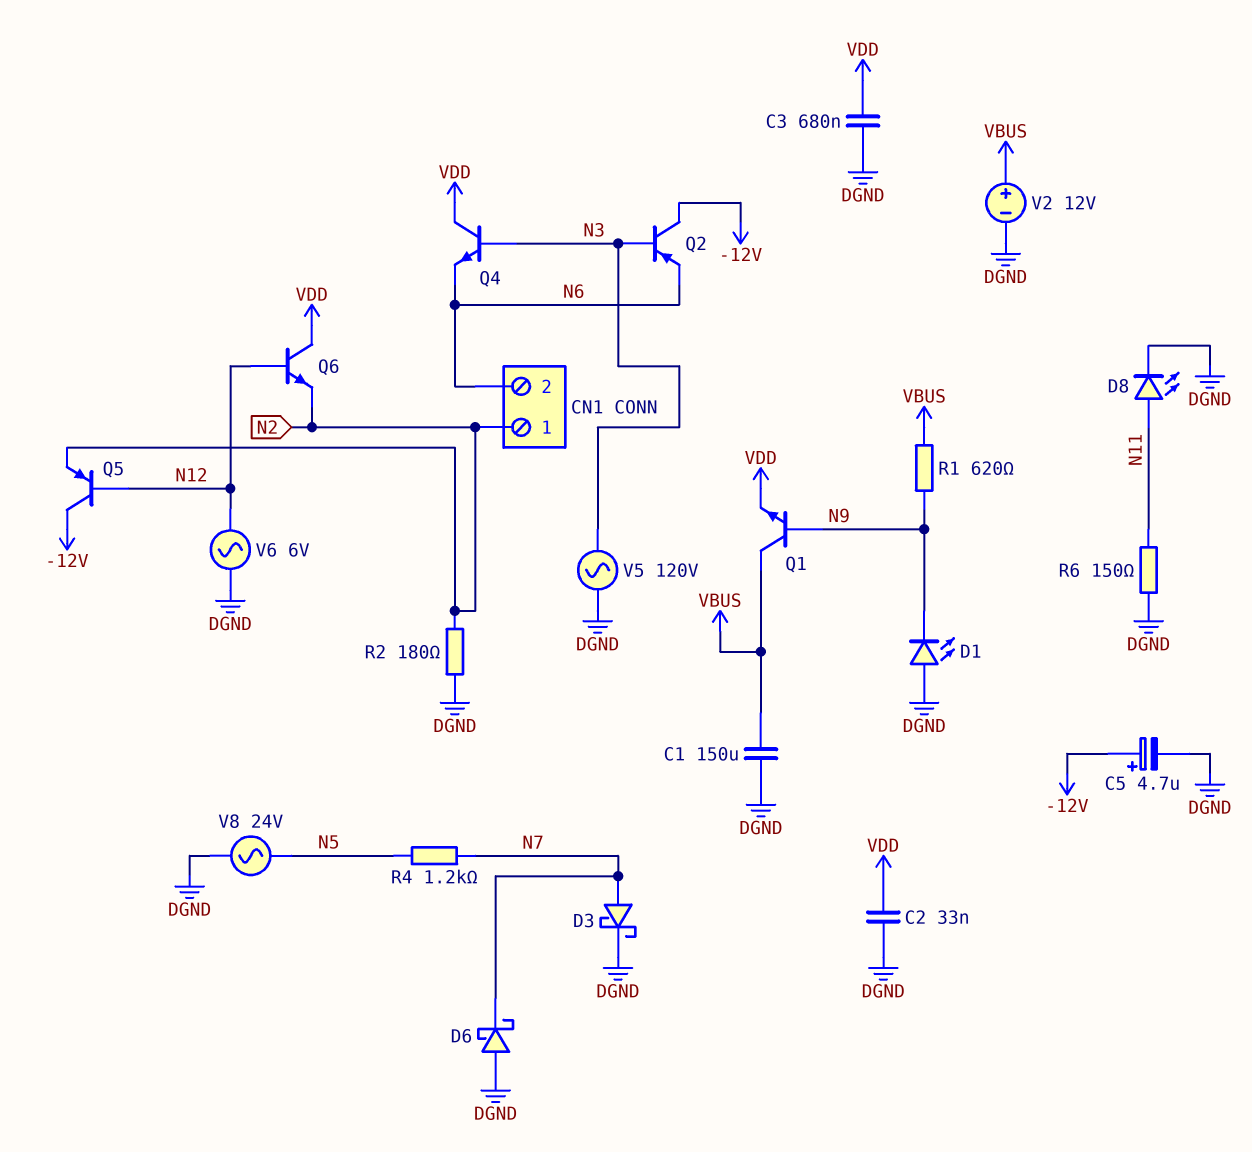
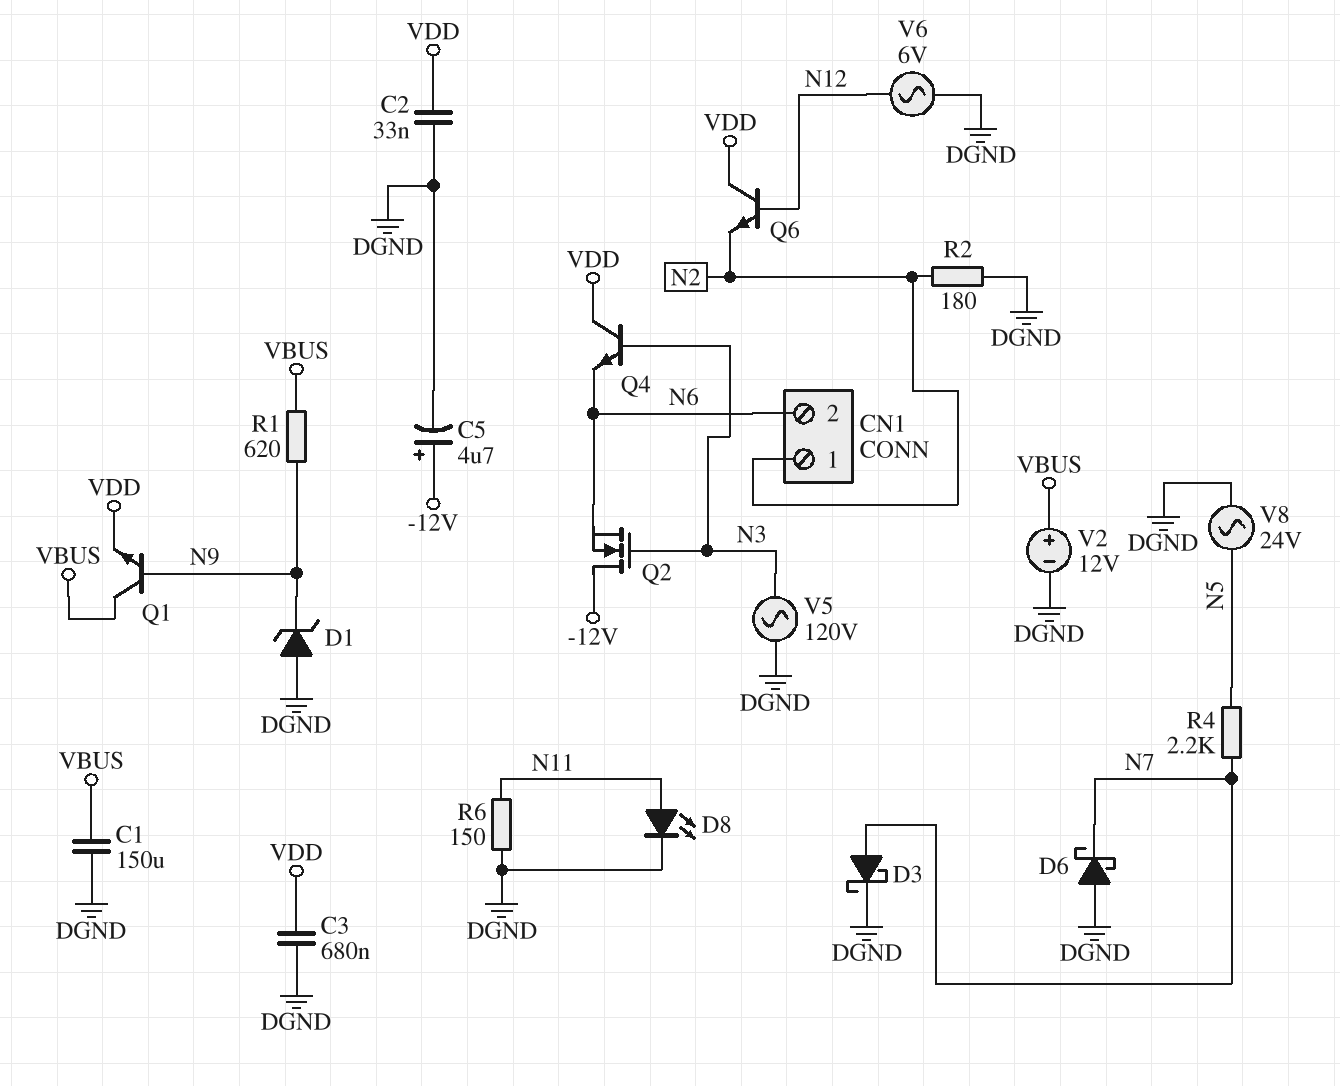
D1: LED (A DGND, K N9) -> zener (A DGND, K N9)
Q2: PNP (B N3, C -12V, E N6) -> NMOS (G N3, D -12V, S N6)
Q5: PNP (B N12, C -12V, E N2) -> none
R4: 1.2k (N5, N7) -> 2.2k (N5, N7)

